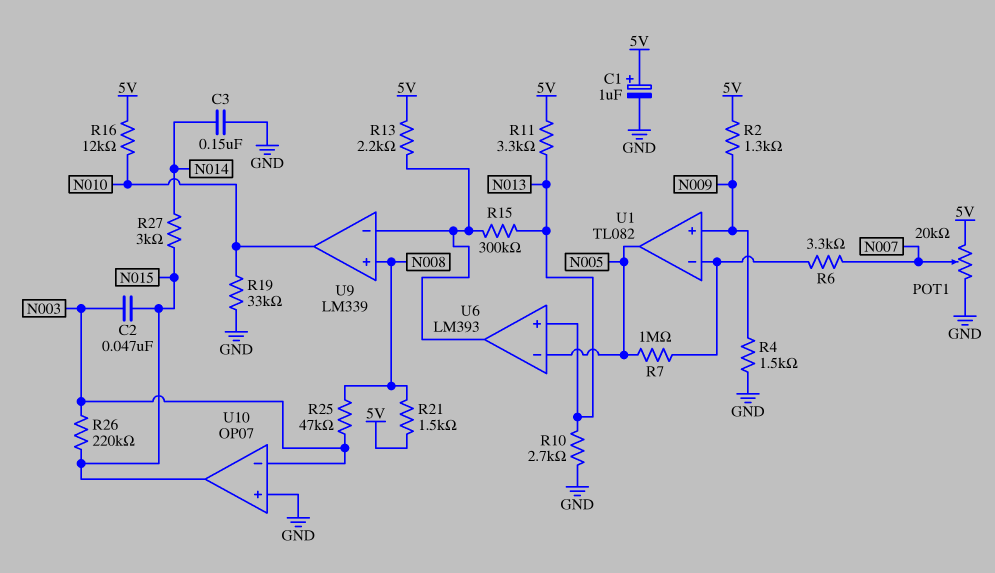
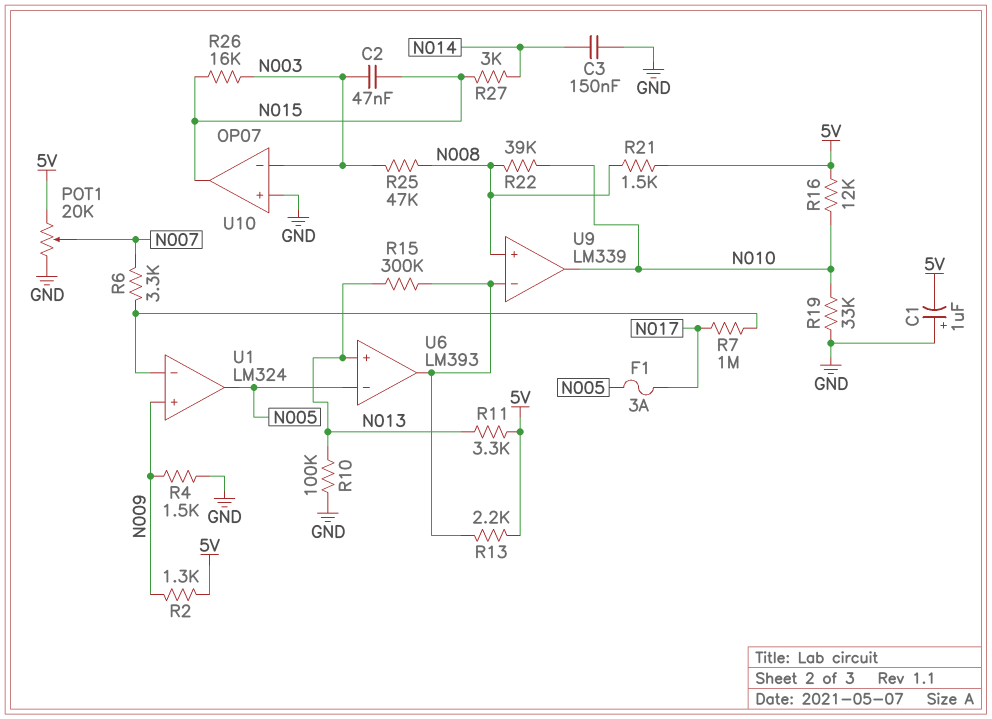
C1: 1uF (plus 5V, minus GND) -> 1uF (plus GND, minus 5V)
F1: none -> 3A (N005, N017)
R7: 1M (N005, U1/in-) -> 1M (N017, U1/in-)
R10: 2.7k (GND, N013) -> 100k (GND, N013)
R22: none -> 39k (N008, N010)
R26: 220k (N003, N015) -> 16k (N003, N015)
U1: TL082 -> LM324

